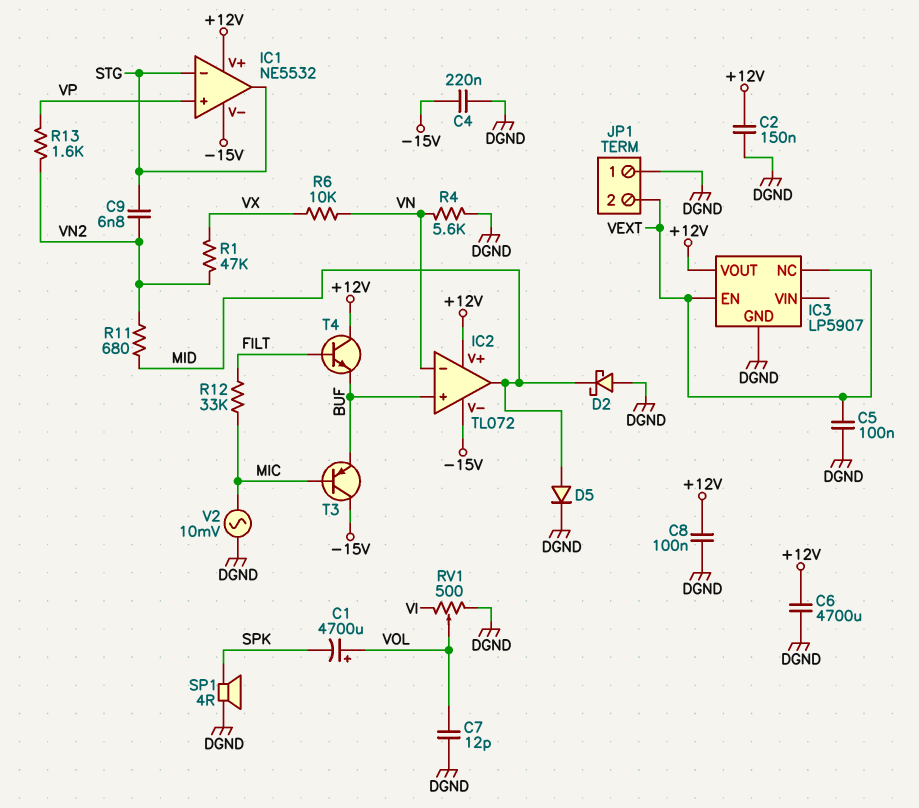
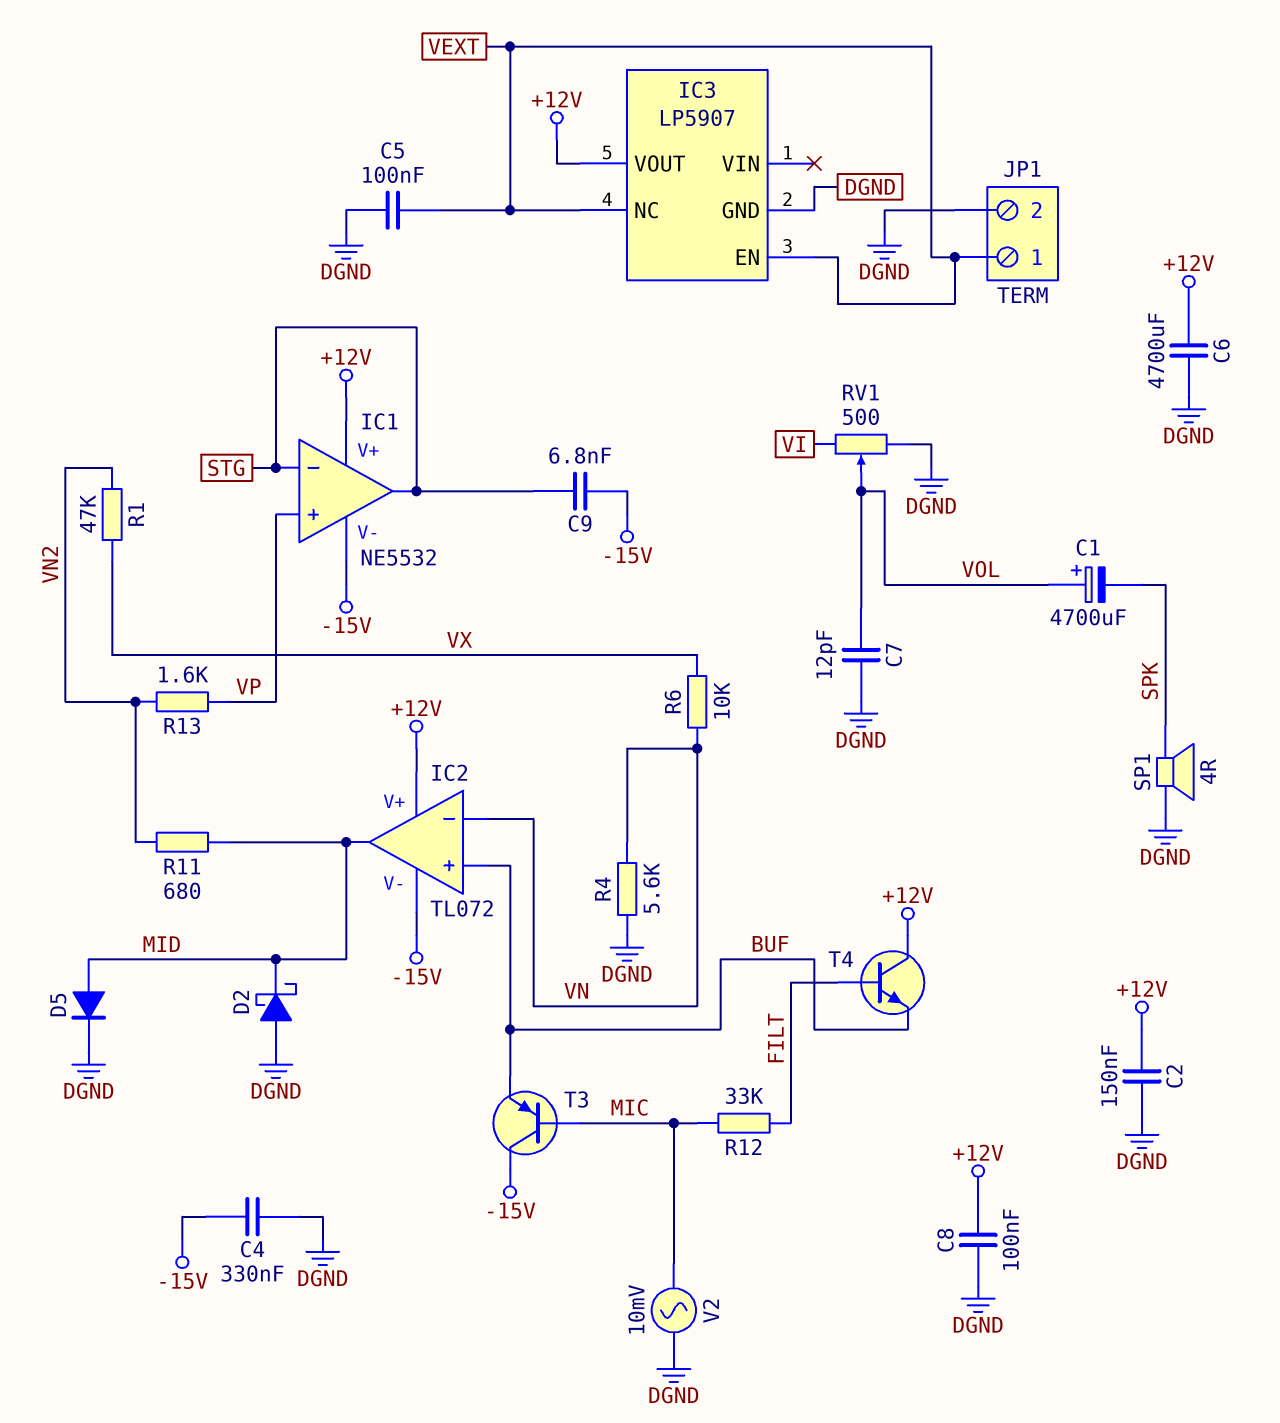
C4: 220nF (-15V, DGND) -> 330nF (-15V, DGND)
C9: 6.8nF (STG, VN2) -> 6.8nF (-15V, STG)
JP1 pin 1: DGND -> VEXT
JP1 pin 2: VEXT -> DGND

